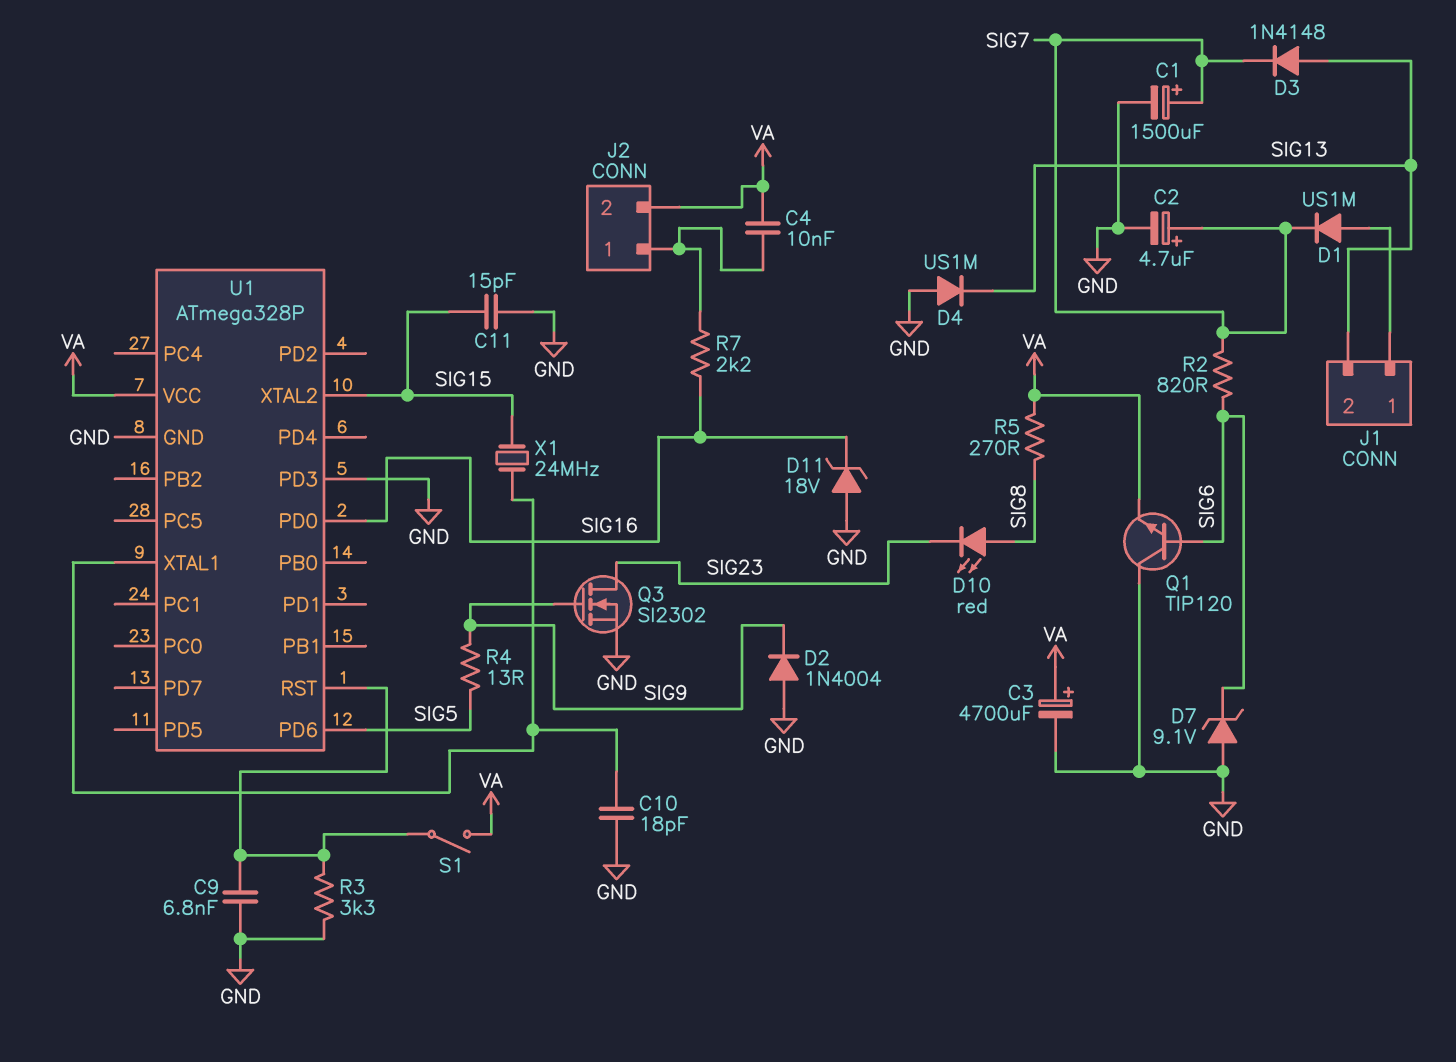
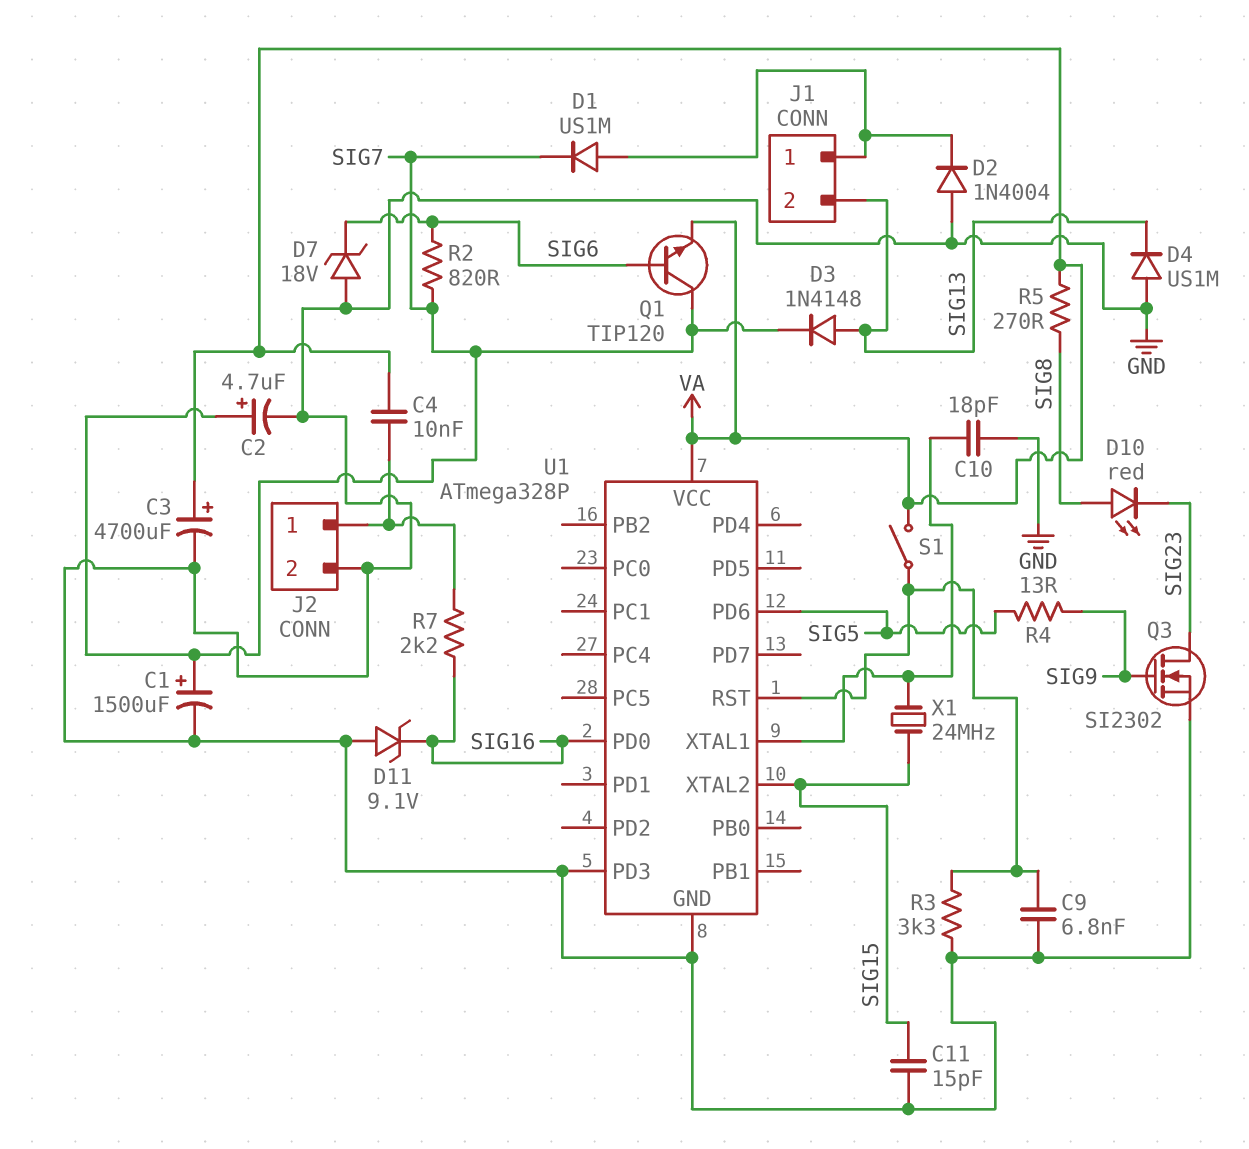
D2: diode 1N4004 (A GND, K SIG9) -> diode 1N4004 (A GND, K J1/1)
D7: zener 9.1V (A GND, K SIG6) -> zener 18V (A GND, K SIG6)
D11: zener 18V (A GND, K SIG16) -> zener 9.1V (A GND, K SIG16)
J2 pin 2: VA -> GND
Q1: NPN TIP120 (B SIG6, C GND, E VA) -> NPN TIP120 (B SIG6, C SIG7, E VA)

